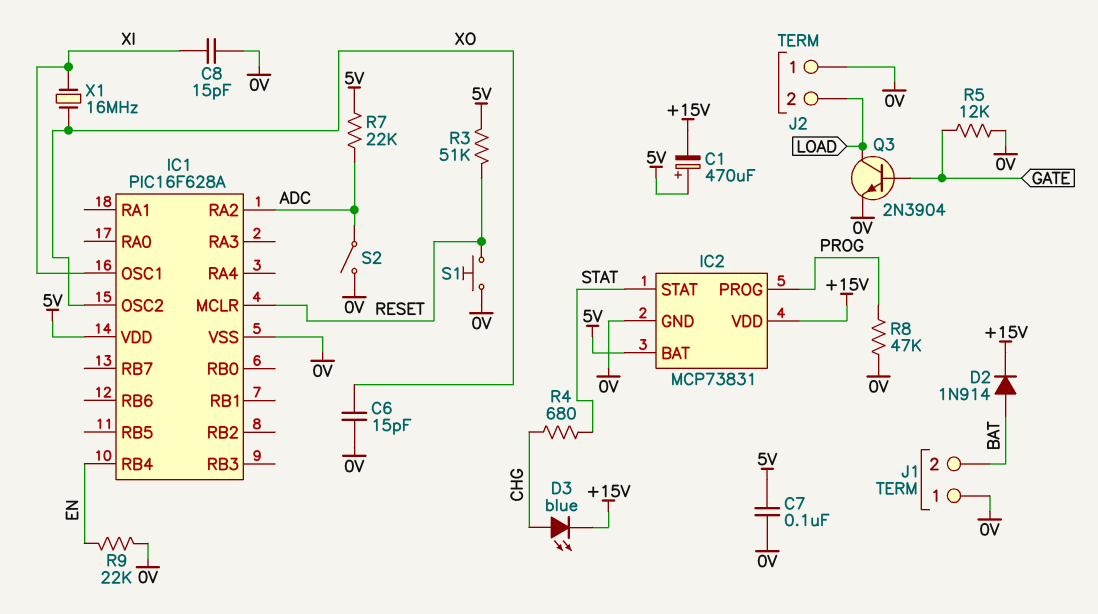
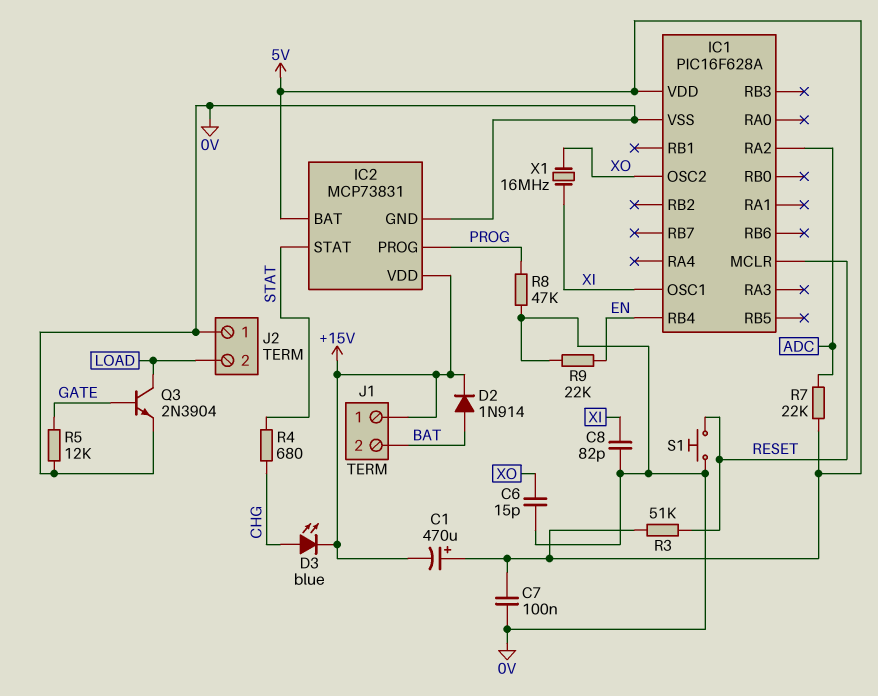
C8: 15pF (0V, XI) -> 82pF (0V, XI)
J1 pin 1: 0V -> +15V
S2: switch (0V, ADC) -> none

